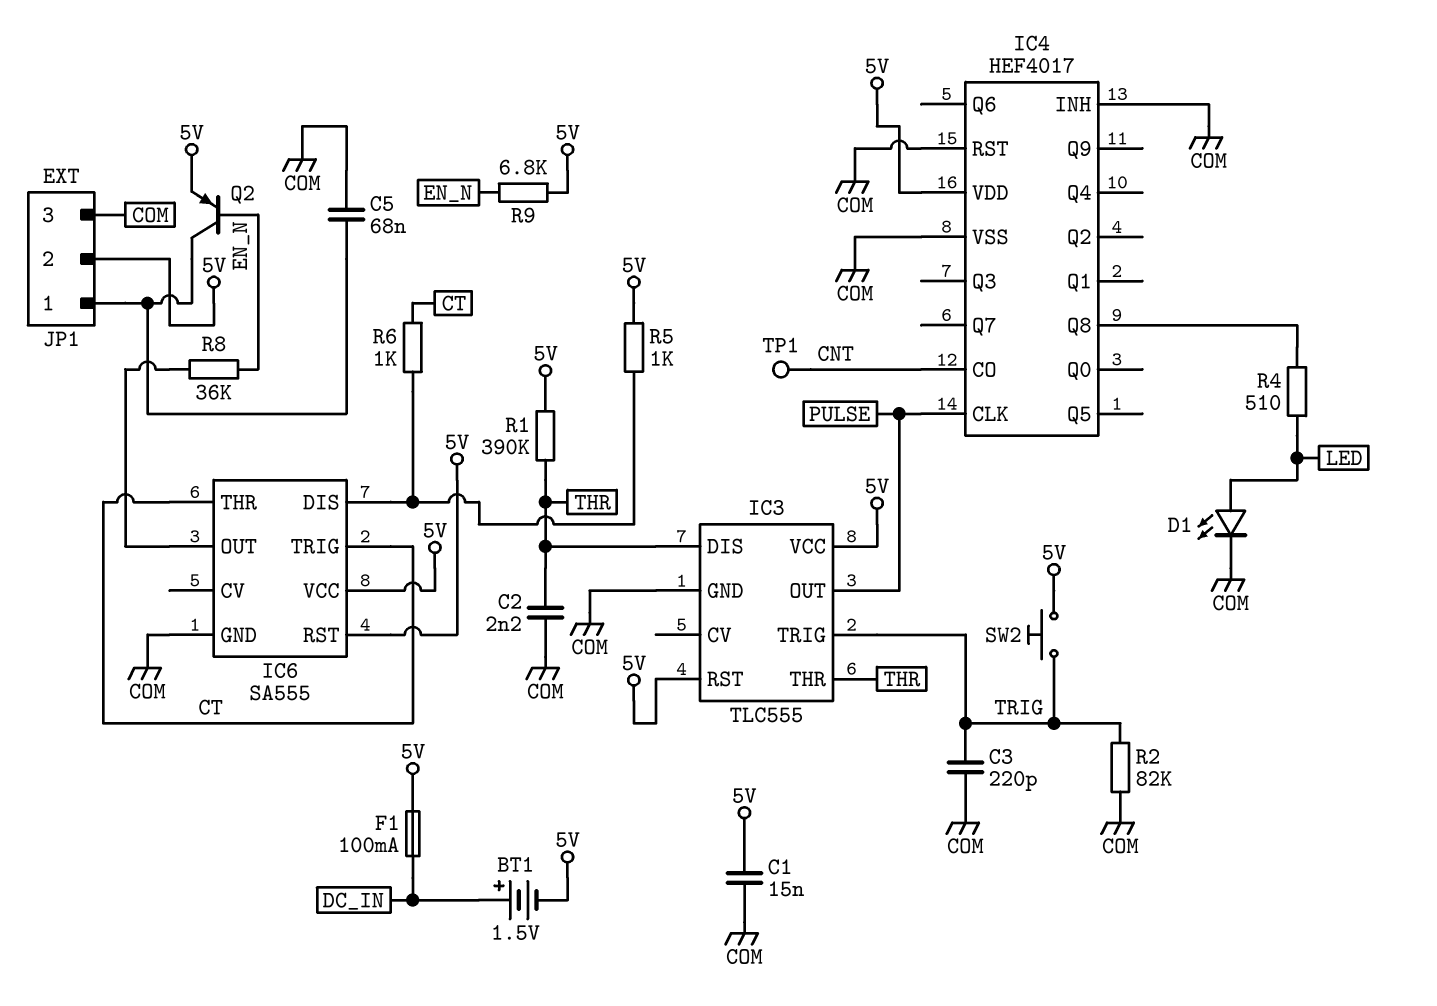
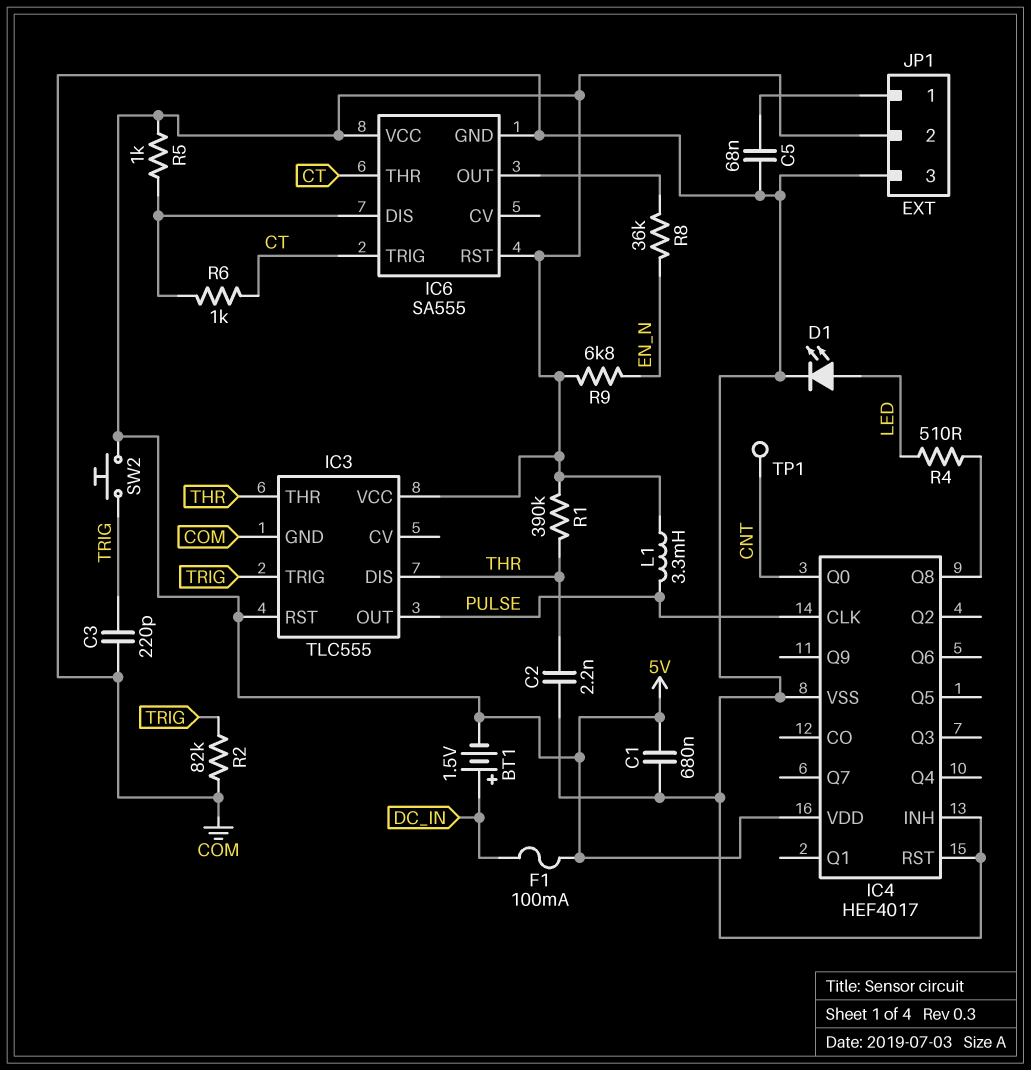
C1: 15nF (5V, COM) -> 680nF (5V, COM)
IC4 pin CO: CNT -> none
IC4 pin Q0: none -> CNT
L1: none -> 3.3mH (5V, PULSE)
Q2: PNP (B EN_N, C JP1/1, E 5V) -> none

